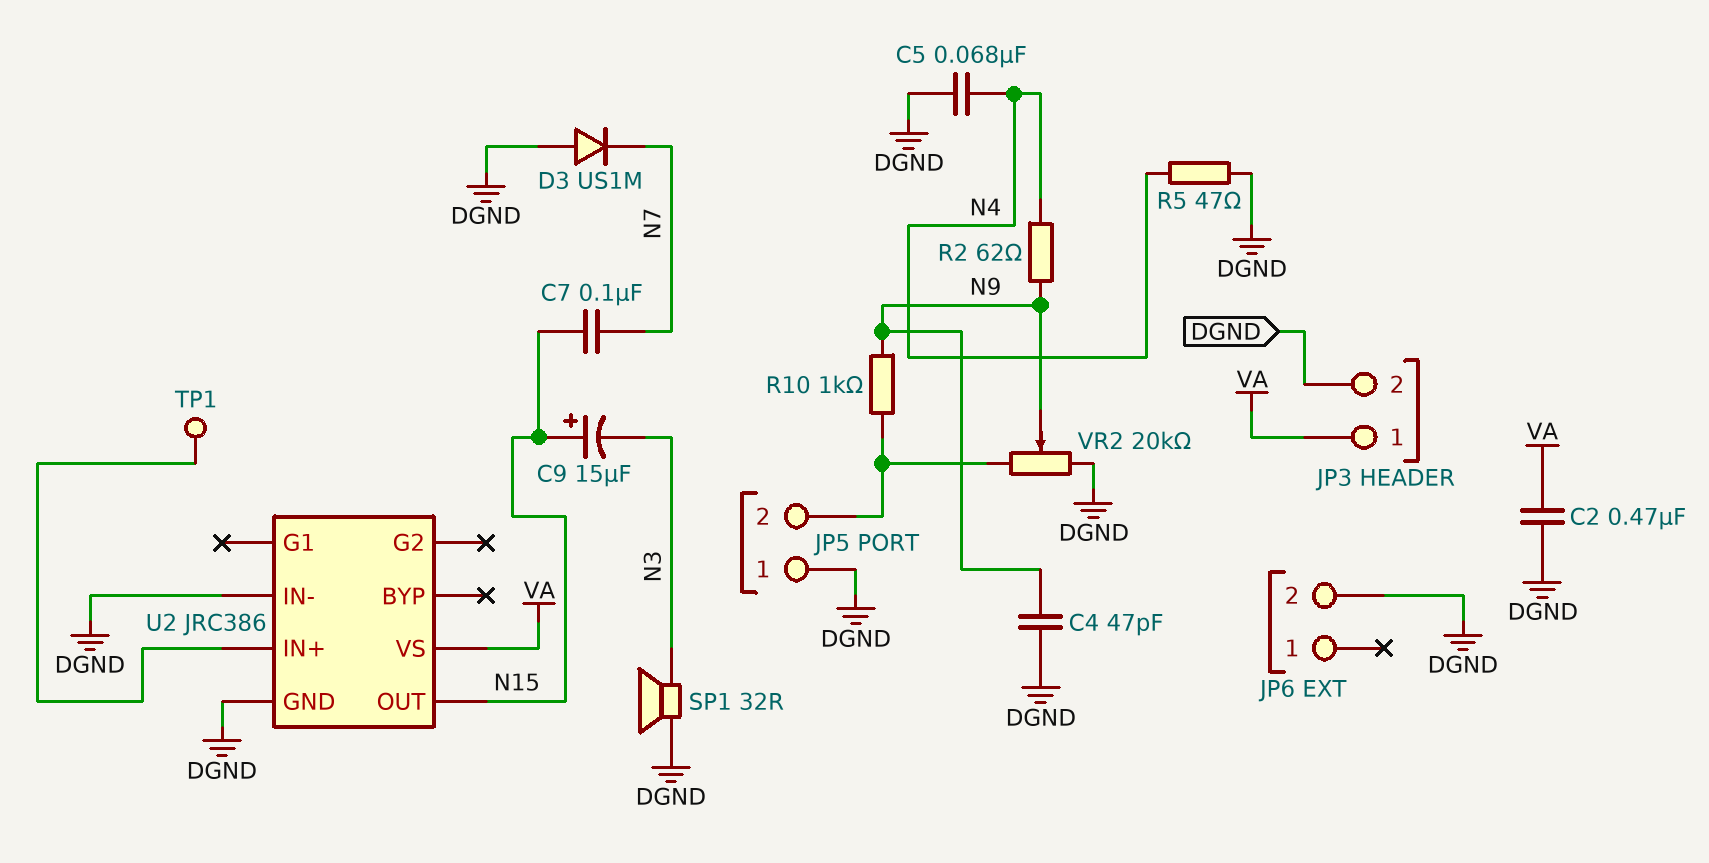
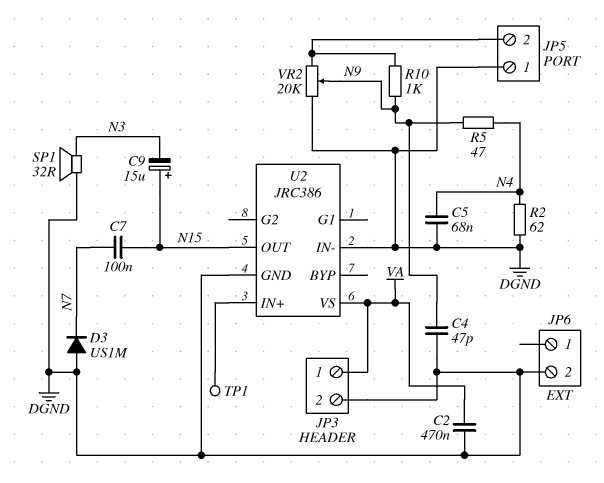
R2: 62 (N4, N9) -> 62 (DGND, N4)
R5: 47 (DGND, N4) -> 47 (N4, N9)

